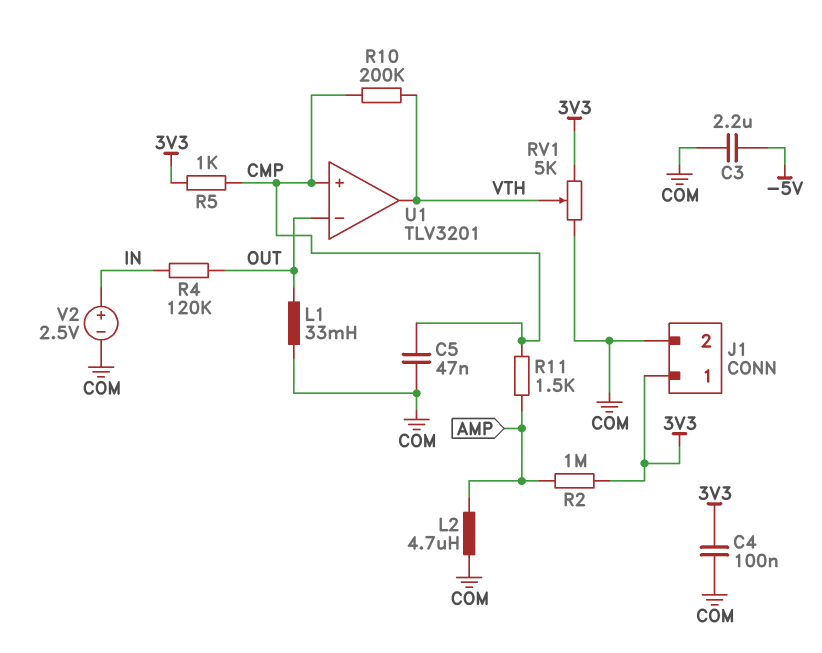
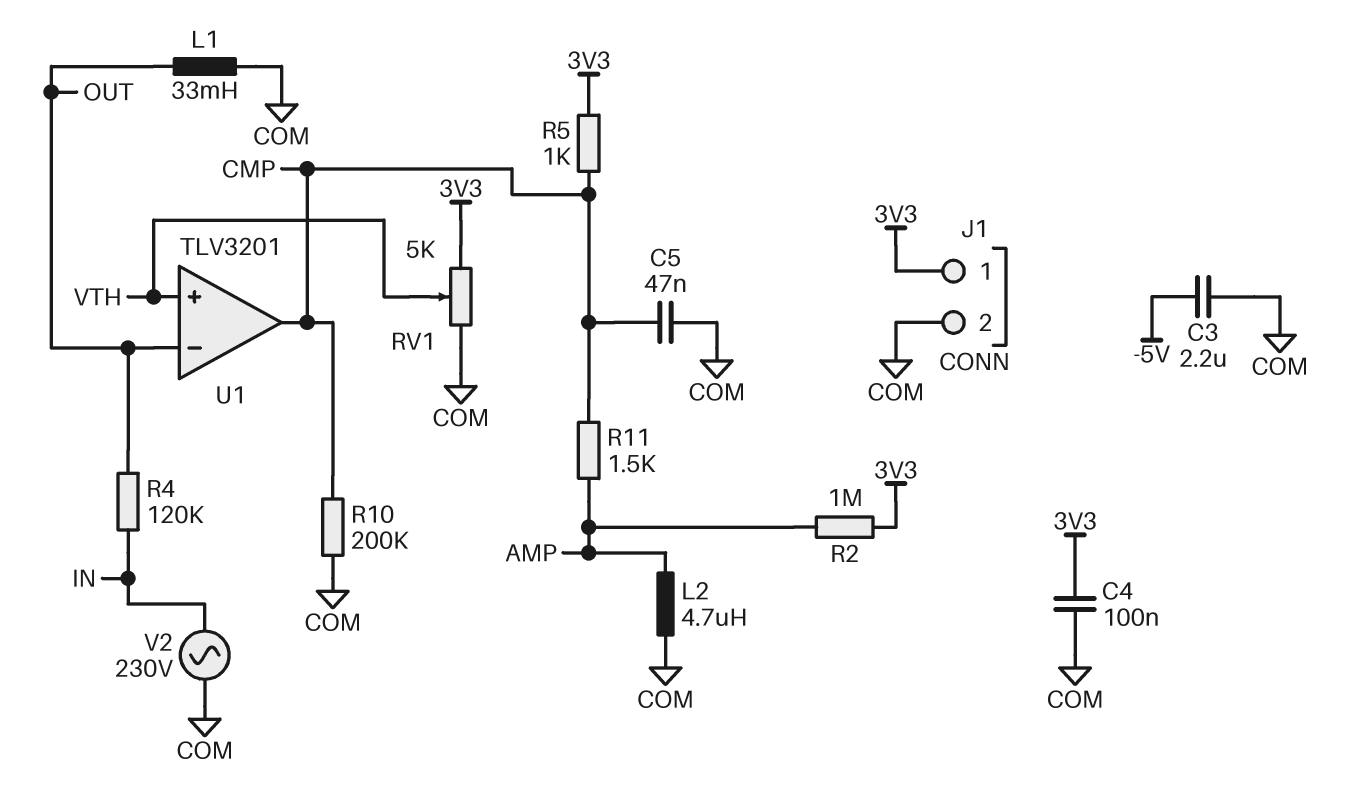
R10: 200k (CMP, VTH) -> 200k (CMP, COM)
U1 pin in+: CMP -> VTH
U1 pin out: VTH -> CMP
V2: 2.5V (plus IN, minus COM) -> AC 230V (COM, IN)

